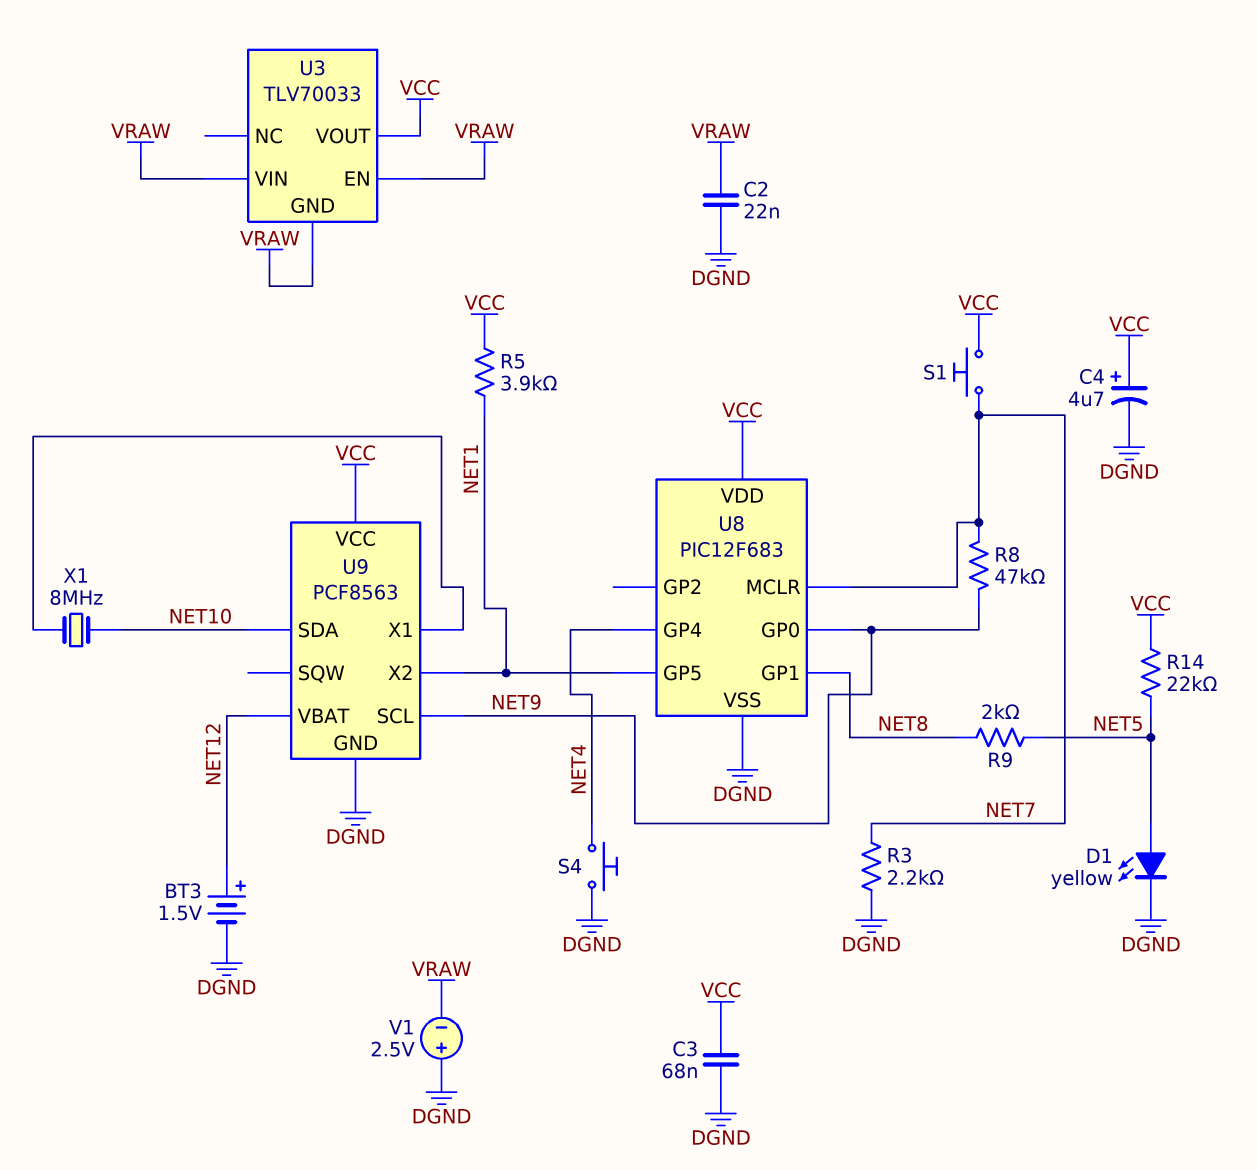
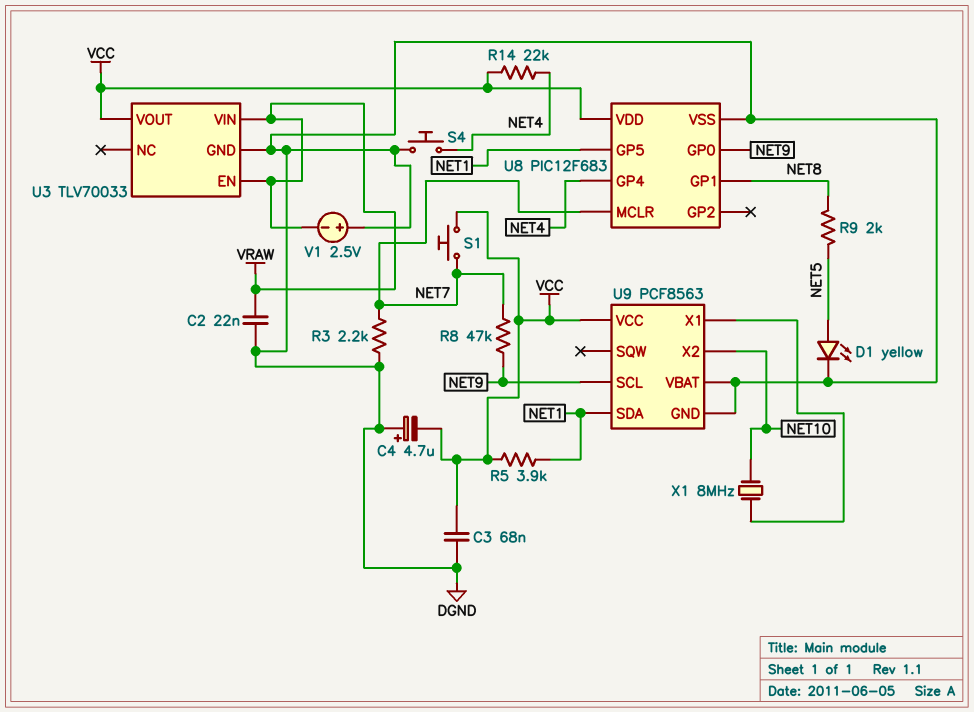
BT3: 1.5V (plus NET12, minus DGND) -> none
C4: 4.7uF (plus VCC, minus DGND) -> 4.7uF (plus DGND, minus VCC)
R14: 22k (NET5, VCC) -> 22k (NET4, VCC)
U3 pin GND: VRAW -> DGND
U9 pin SDA: NET10 -> NET1
U9 pin VBAT: NET12 -> DGND
U9 pin X2: NET1 -> NET10

